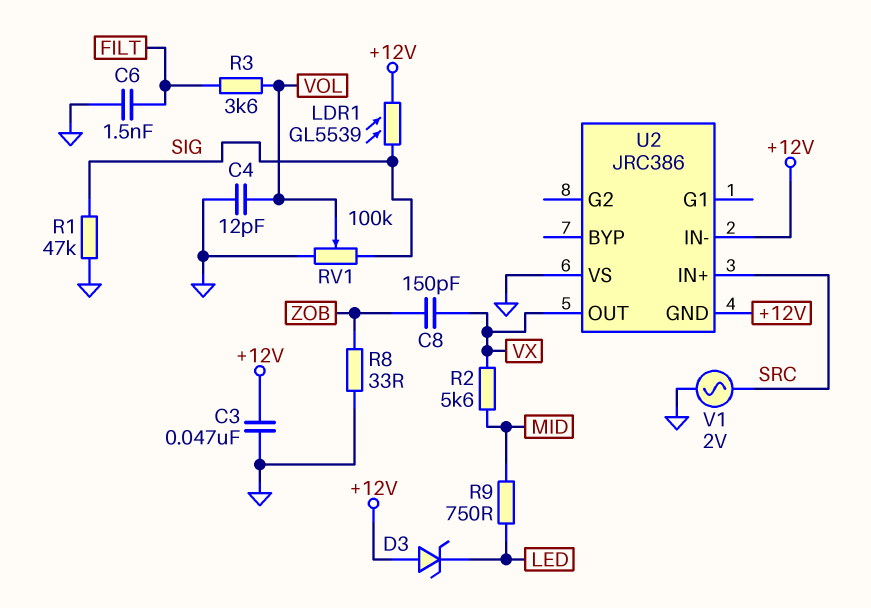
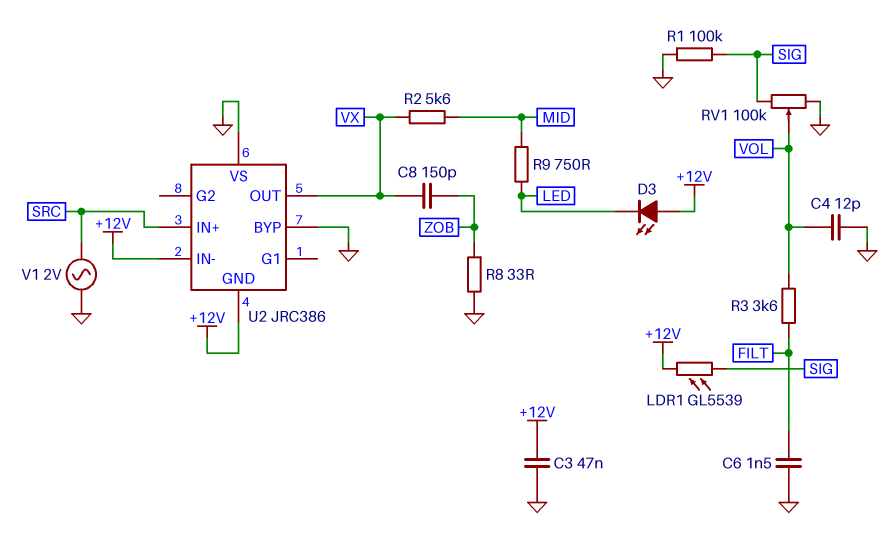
D3: zener (A +12V, K LED) -> LED (A +12V, K LED)
R1: 47k (GND, SIG) -> 100k (GND, SIG)
U2 pin BYP: none -> GND

